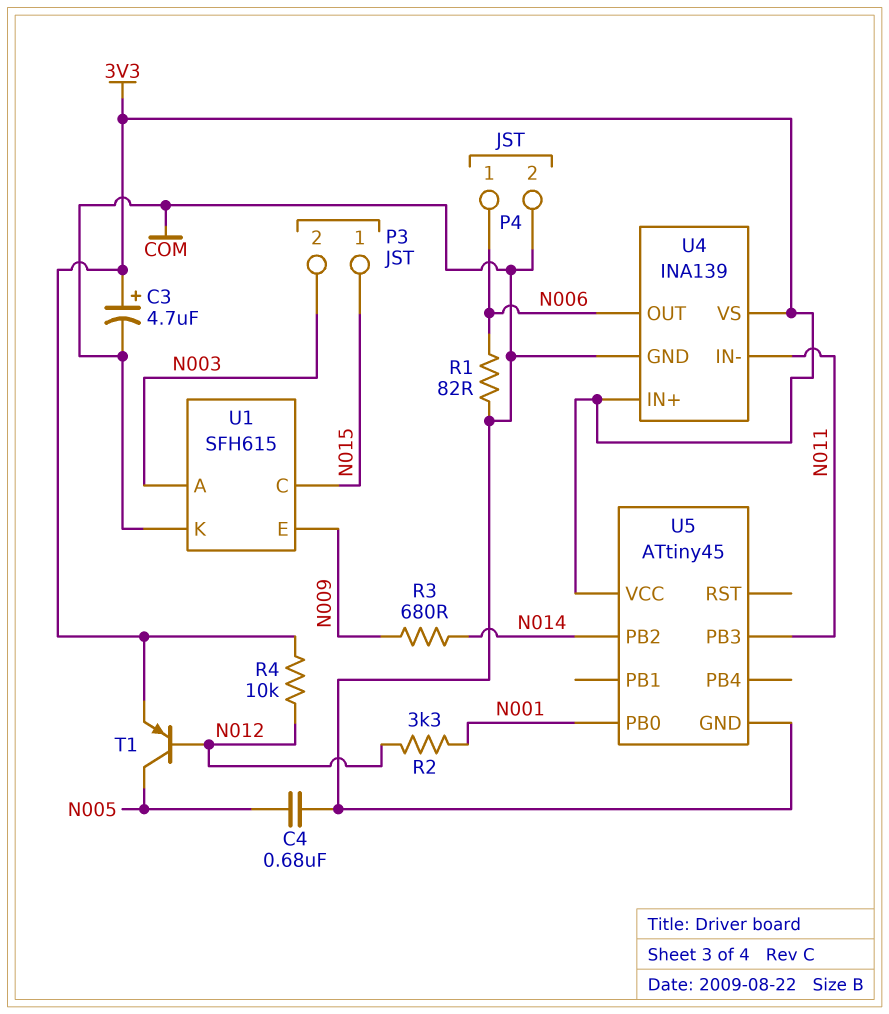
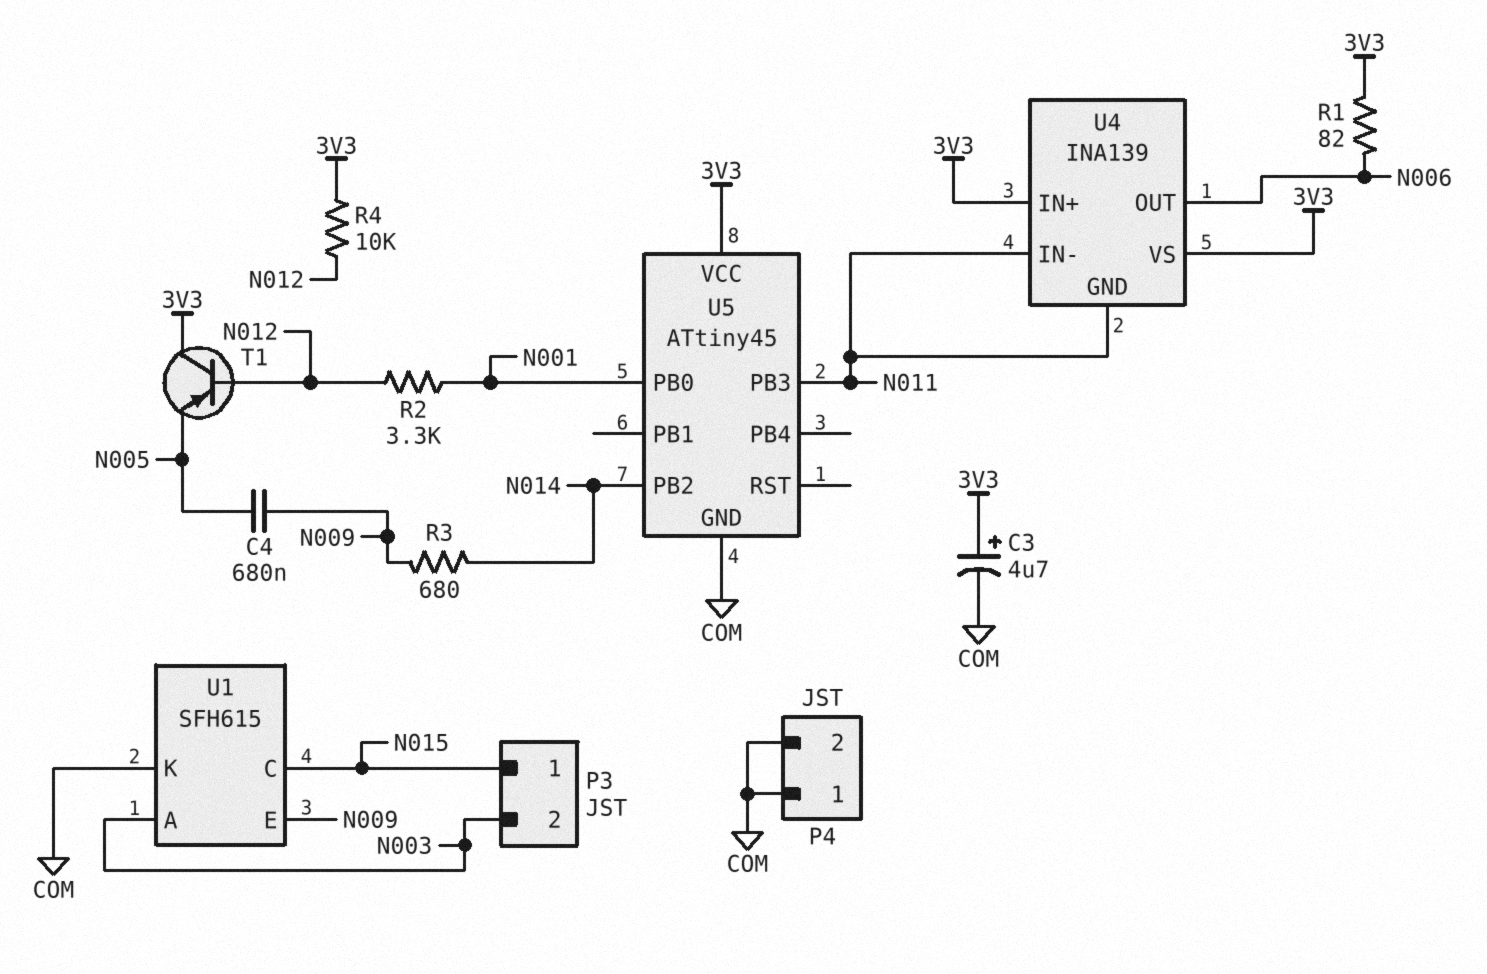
C4: 680nF (COM, N005) -> 680nF (N005, N009)
P4 pin 1: N006 -> COM
R1: 82 (COM, N006) -> 82 (3V3, N006)
T1: PNP (B N012, C N005, E 3V3) -> PNP (B N012, C 3V3, E N005)
U4 pin GND: COM -> N011

